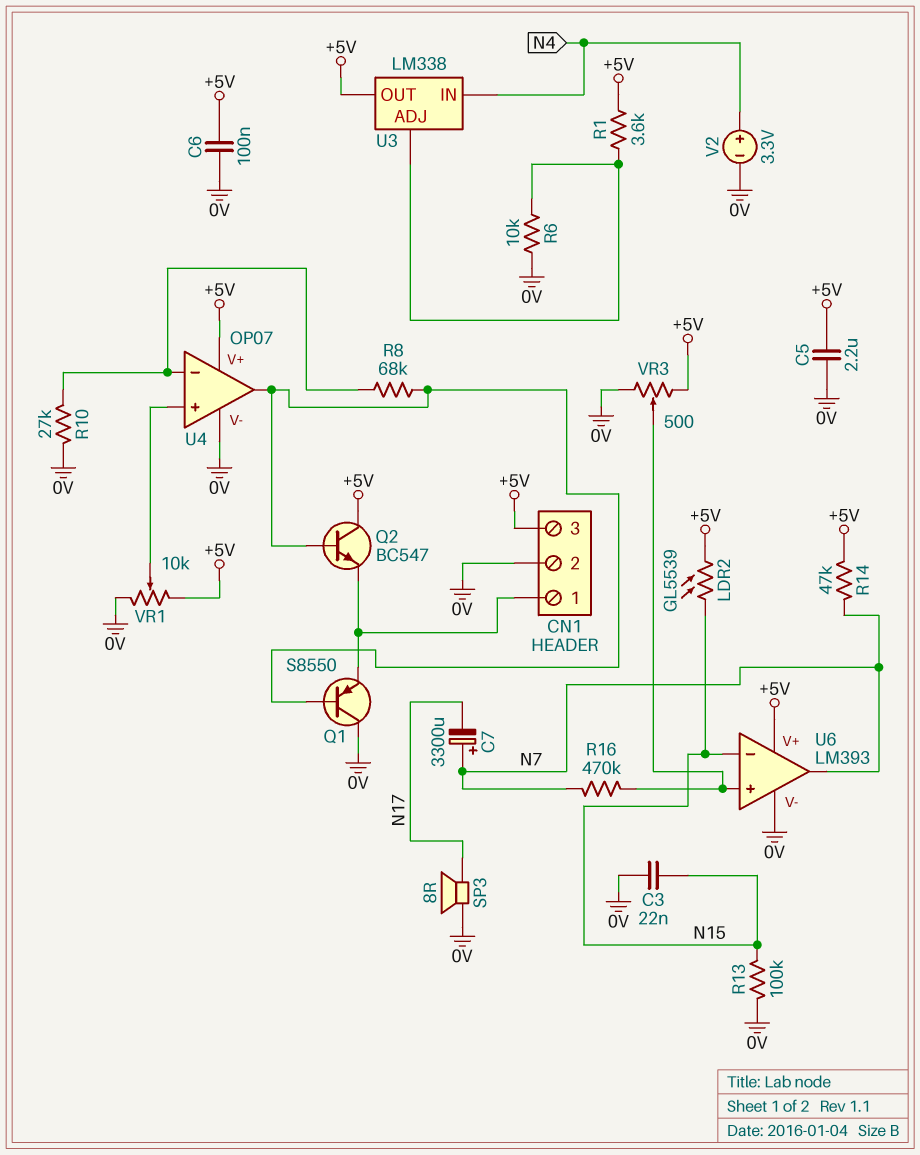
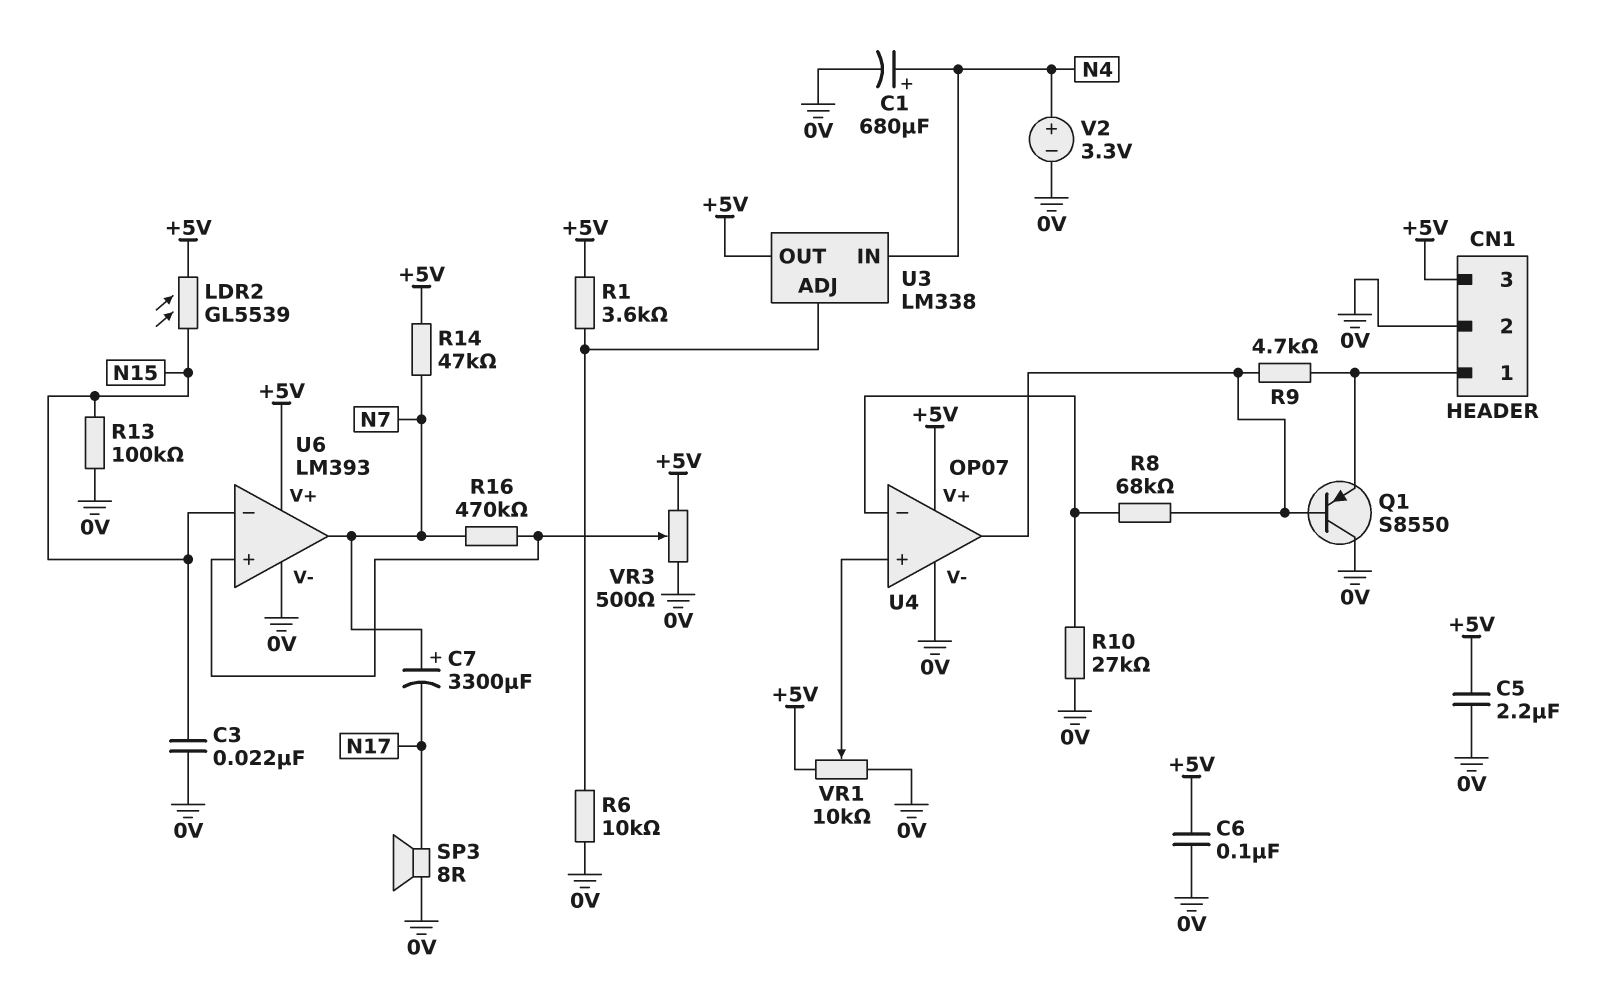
C1: none -> 680uF (plus N4, minus 0V)
Q2: NPN BC547 (B U4/out, C +5V, E CN1/1) -> none
R9: none -> 4.7k (CN1/1, U4/out)

